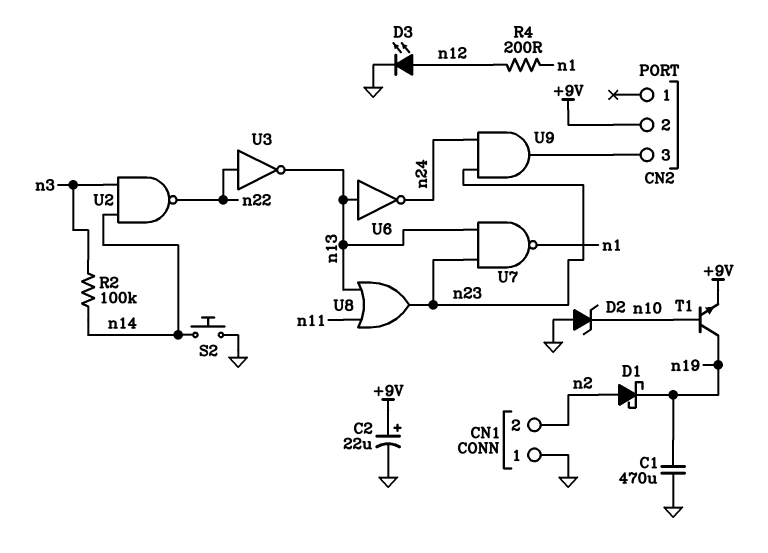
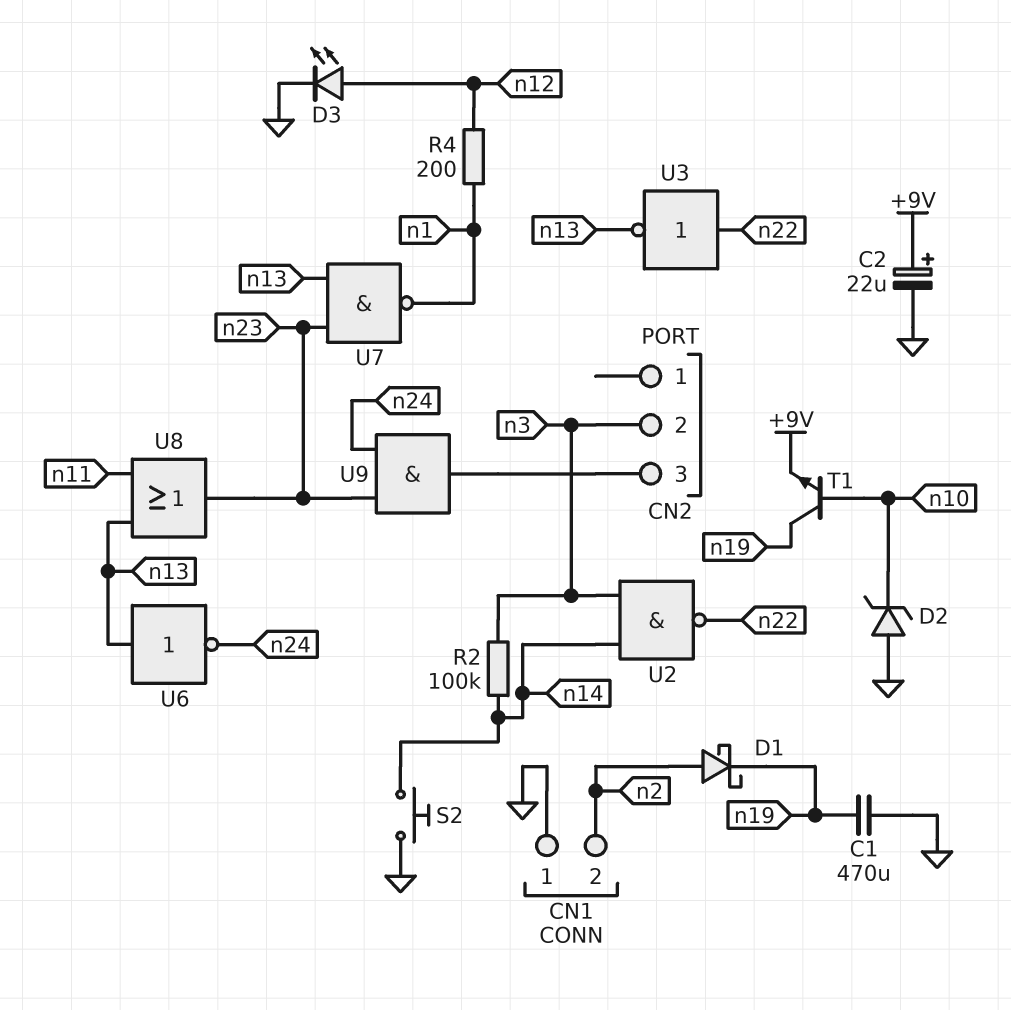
CN2 pin 2: +9V -> n3

